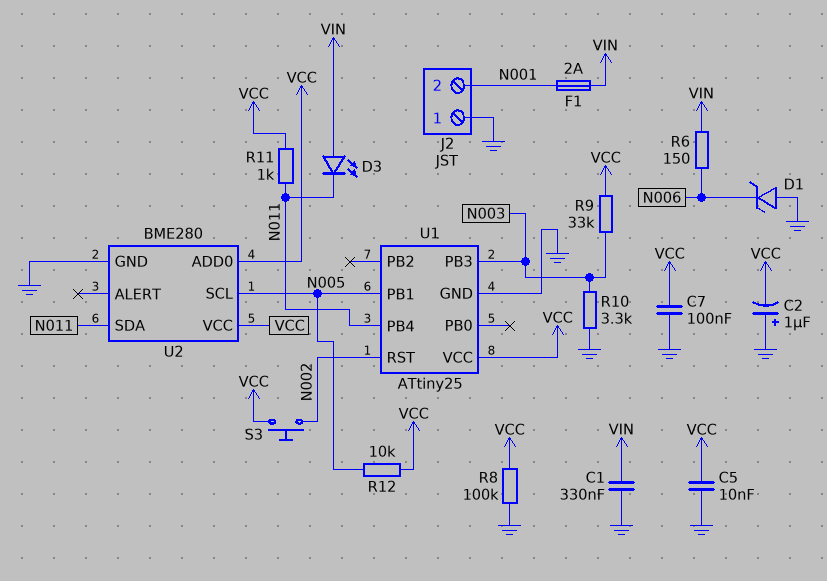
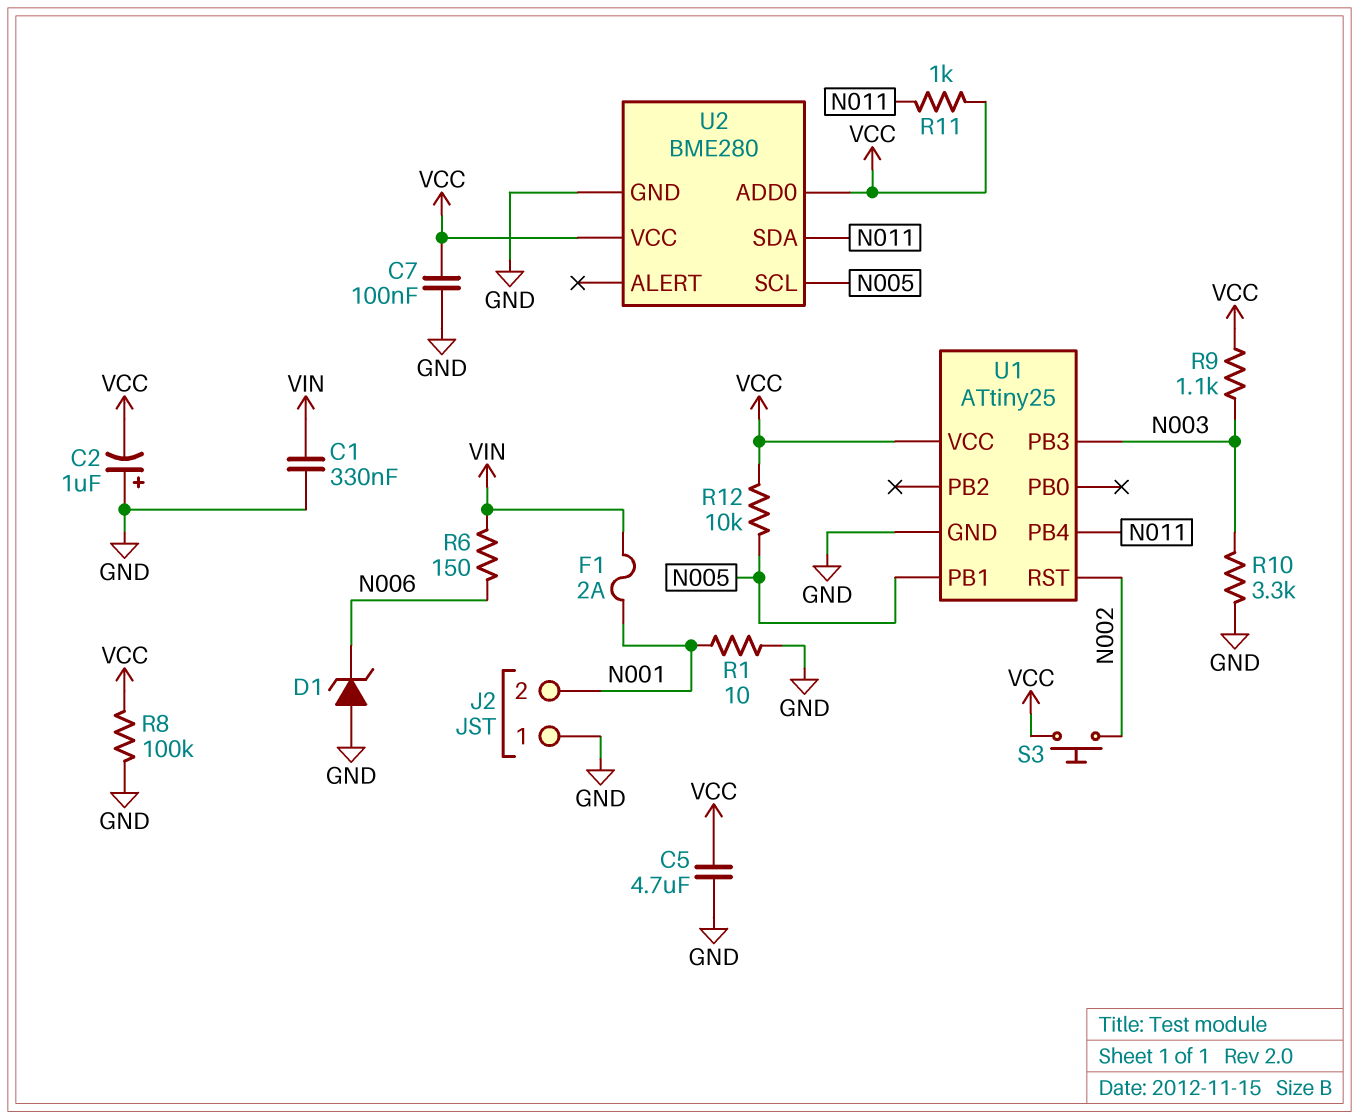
C5: 10nF (GND, VCC) -> 4.7uF (GND, VCC)
D3: LED (A VIN, K N011) -> none
R1: none -> 10 (GND, N001)
R9: 33k (N003, VCC) -> 1.1k (N003, VCC)

